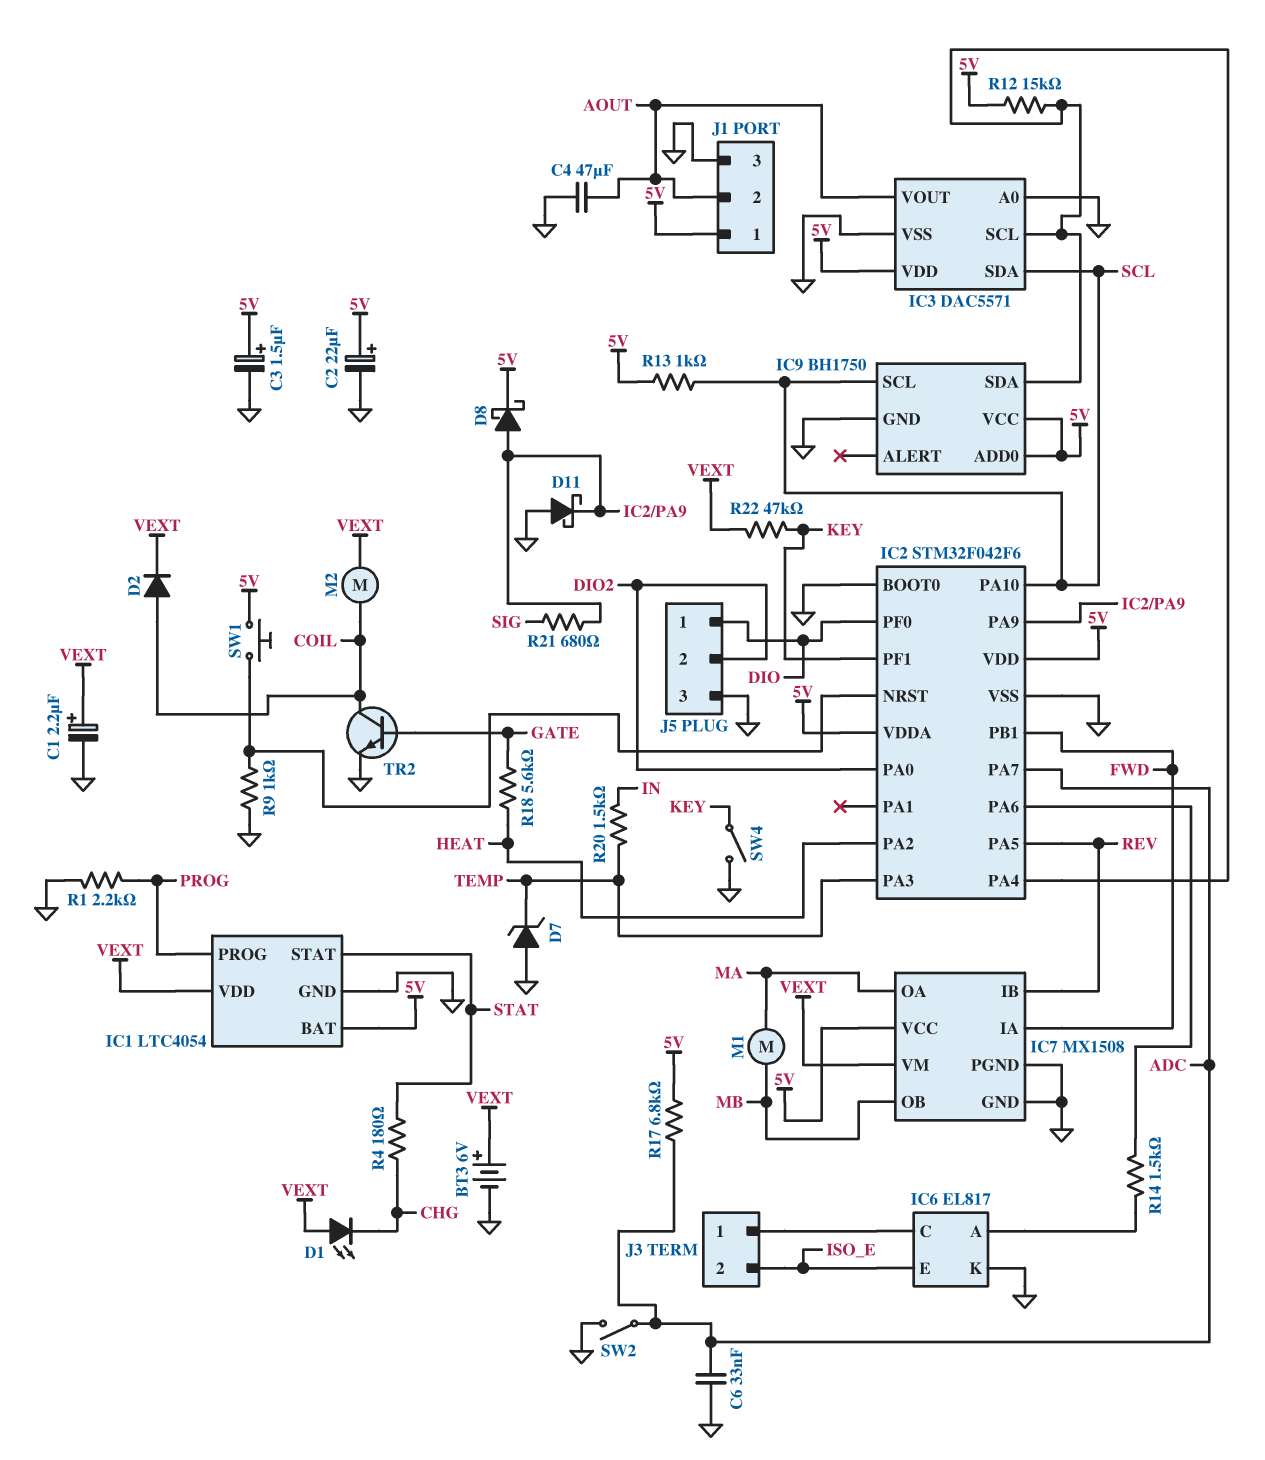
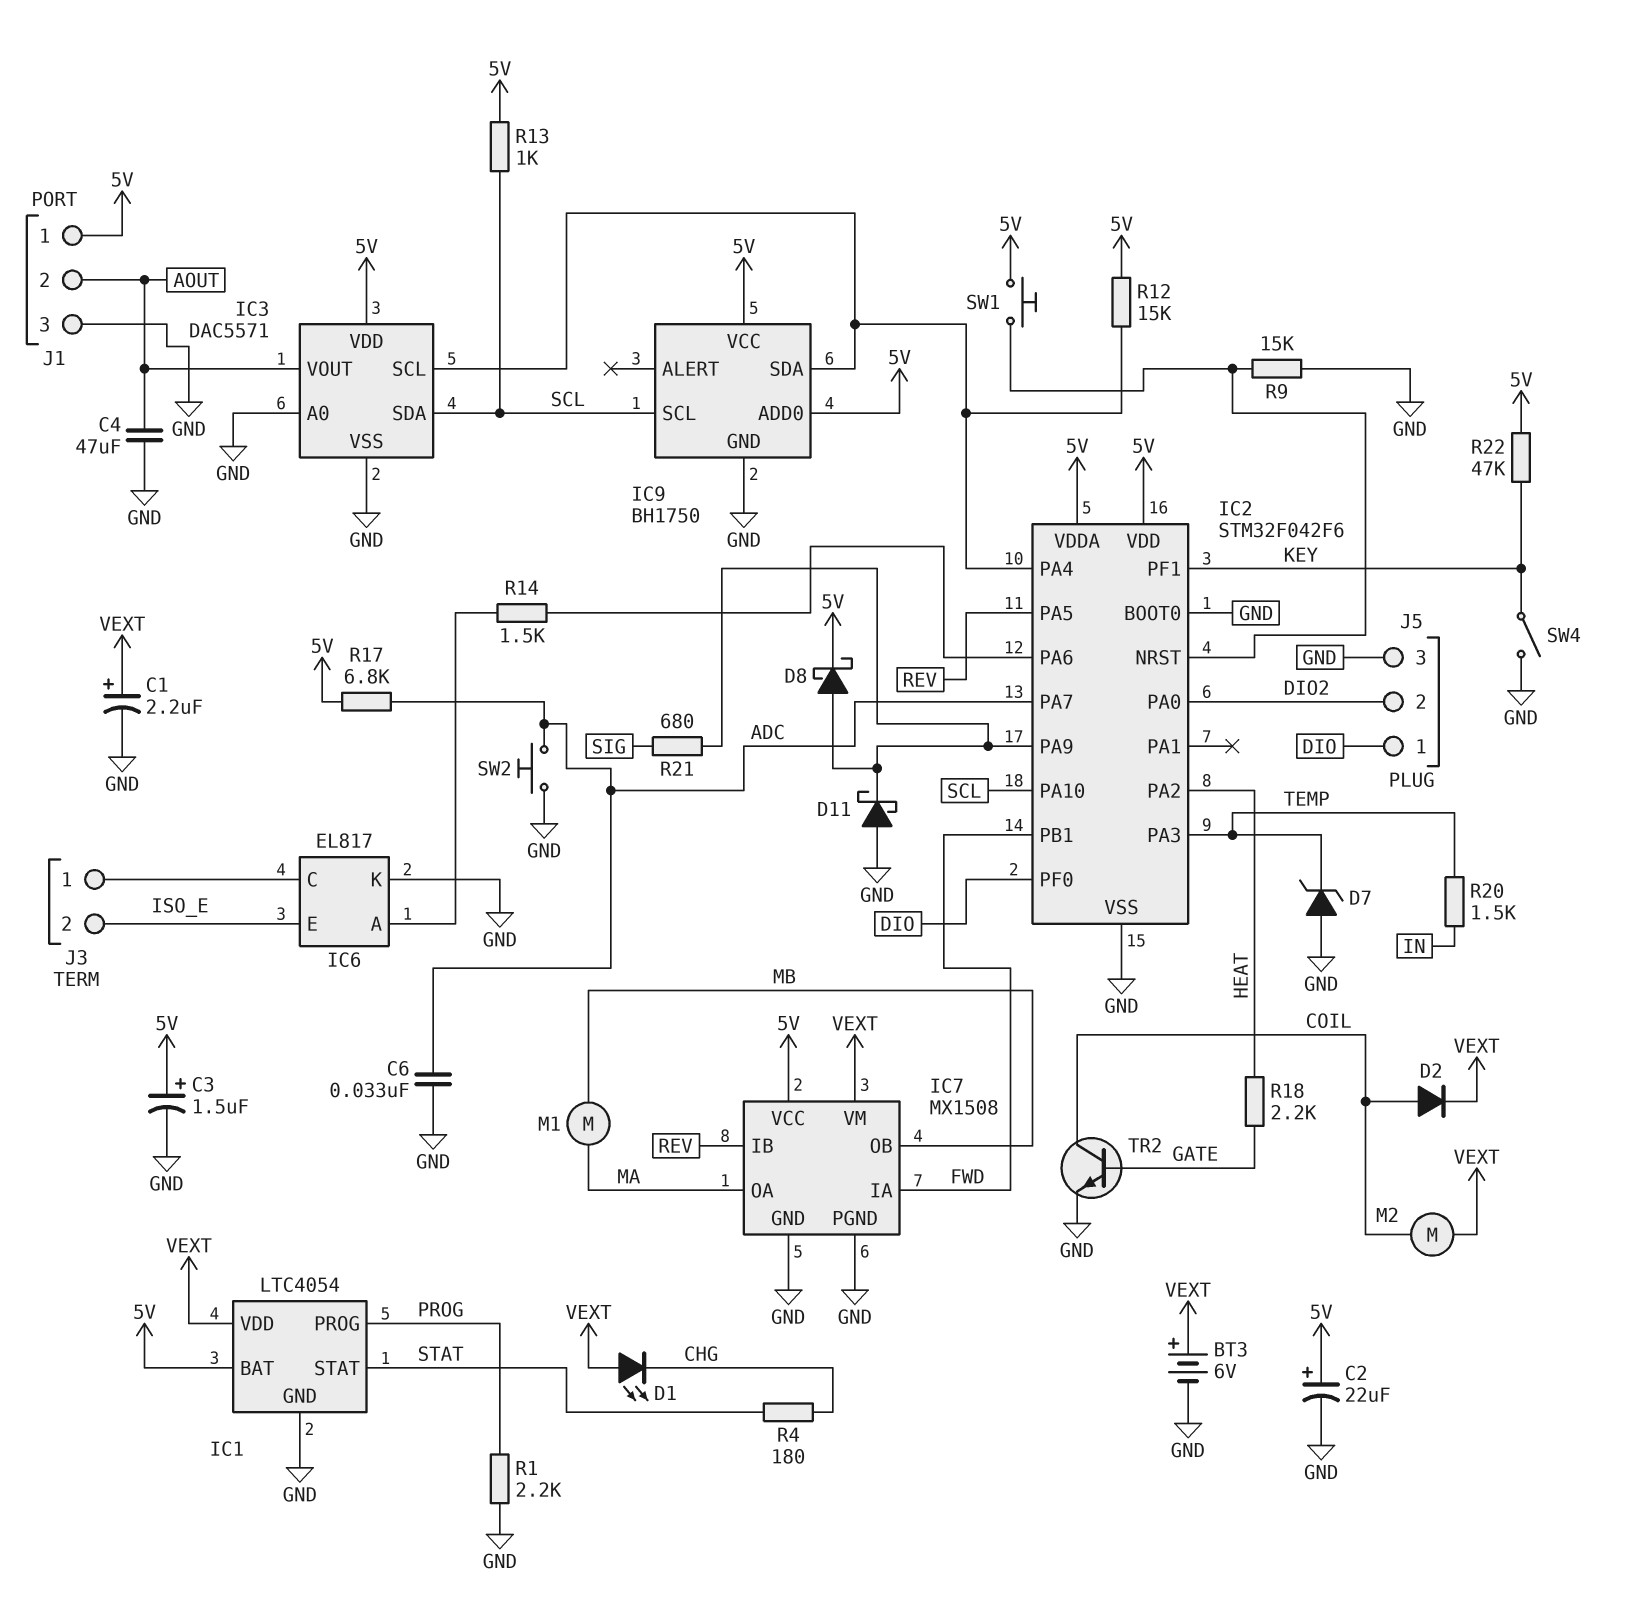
R9: 1k (GND, IC2/NRST) -> 15k (GND, IC2/NRST)
R18: 5.6k (GATE, HEAT) -> 2.2k (GATE, HEAT)
R22: 47k (KEY, VEXT) -> 47k (5V, KEY)
SW2: switch (ADC, GND) -> button (ADC, GND)

